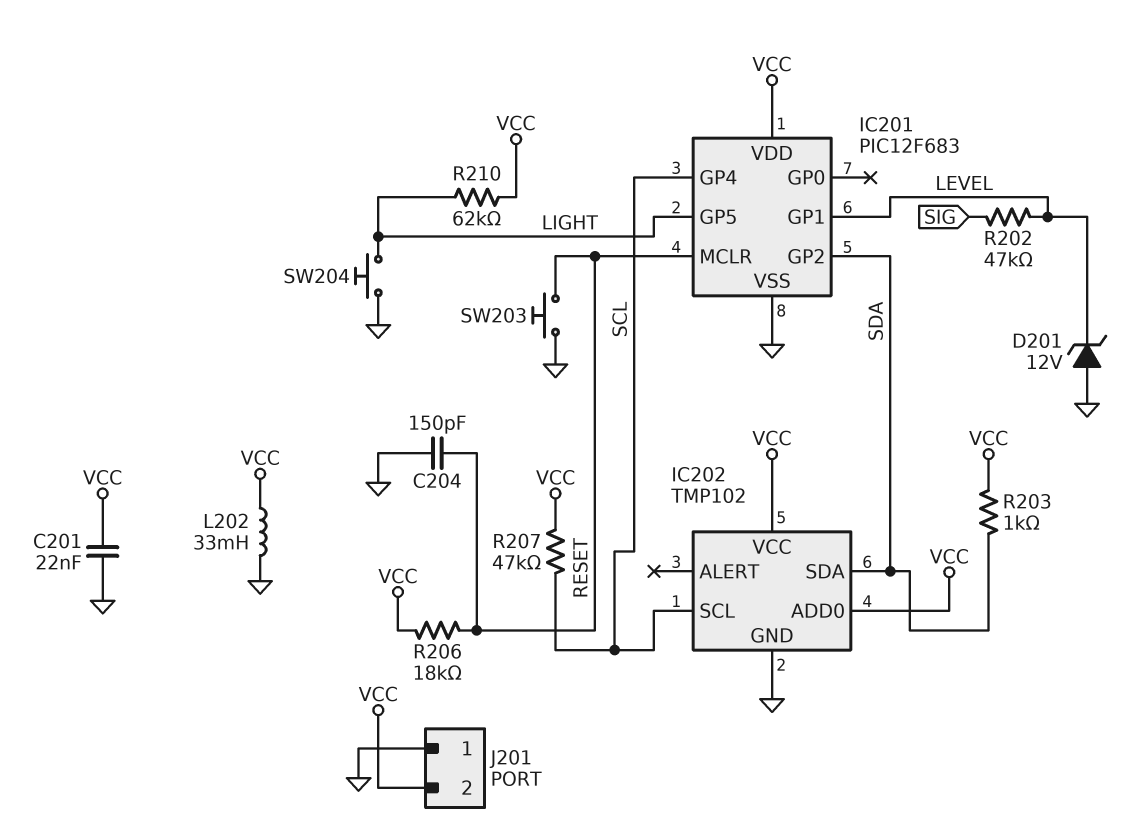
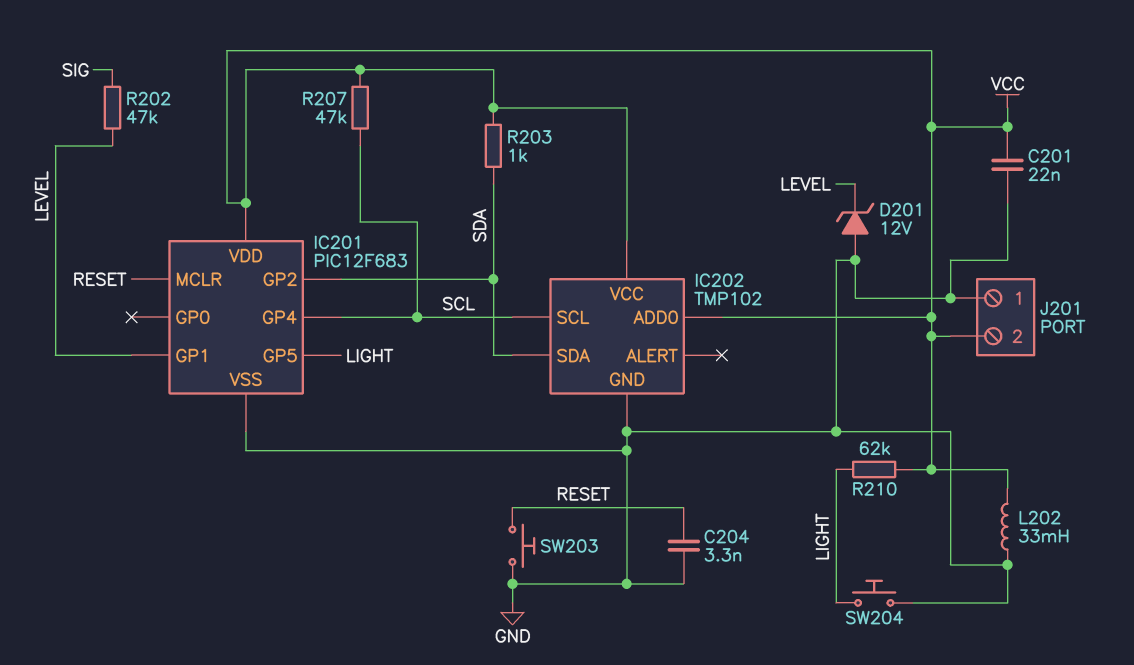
C204: 150pF (GND, RESET) -> 3.3nF (GND, RESET)
R206: 18k (RESET, VCC) -> none

